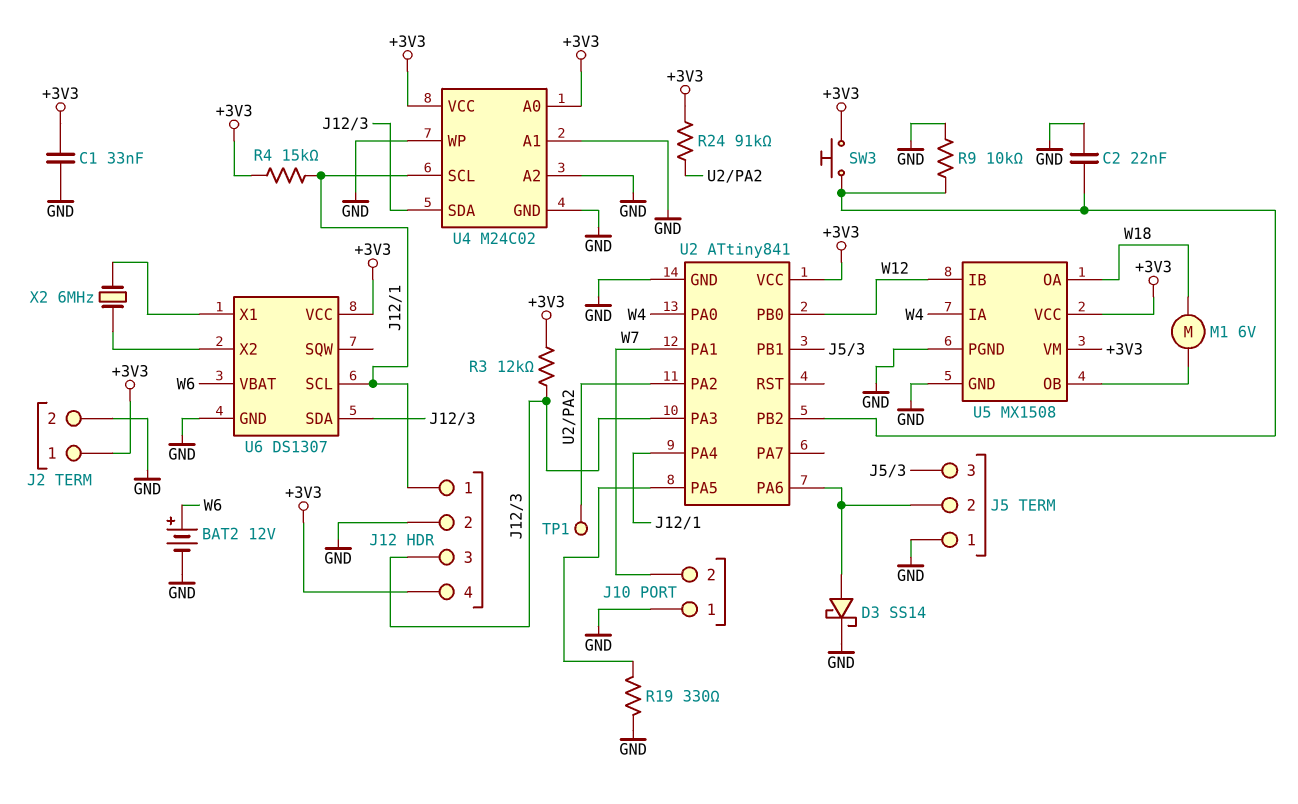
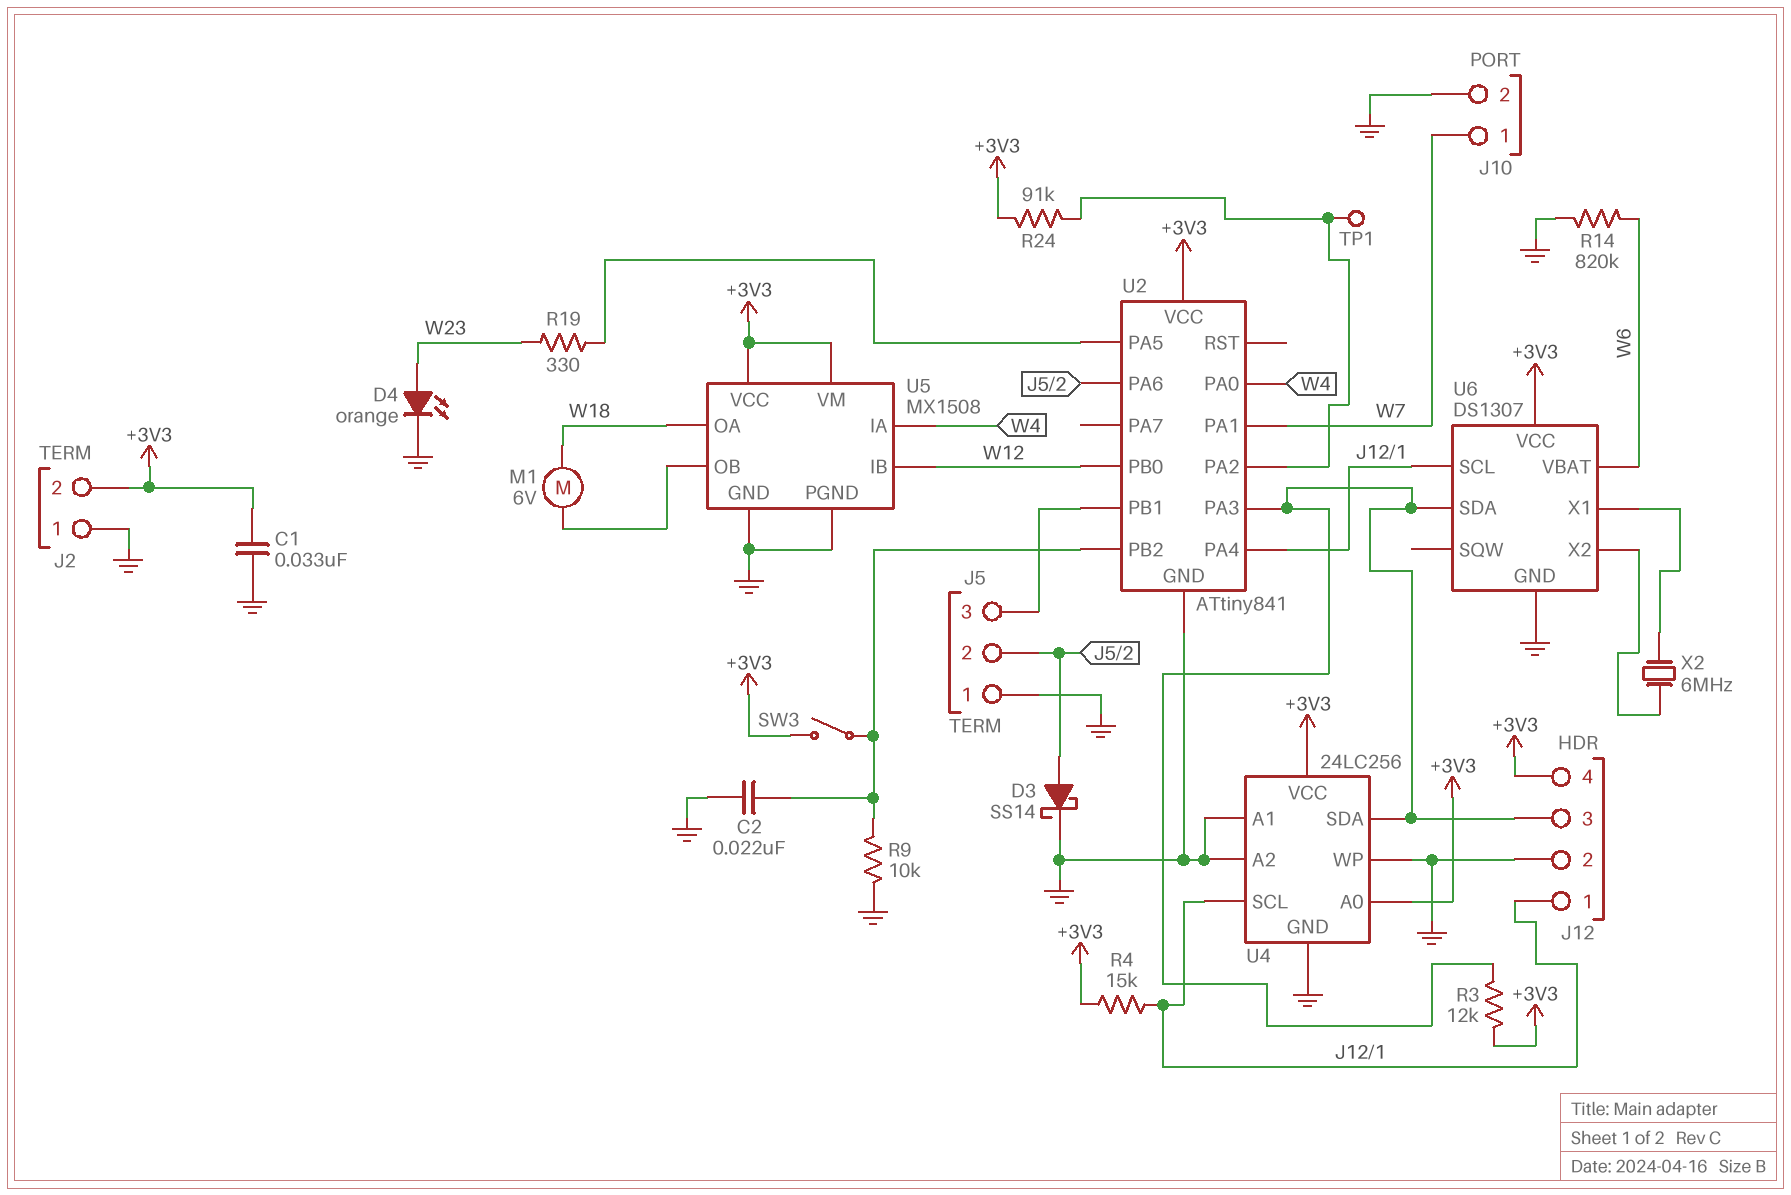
BAT2: 12V (plus W6, minus GND) -> none
D4: none -> LED orange (A W23, K GND)
J2 pin 1: +3V3 -> GND
J2 pin 2: GND -> +3V3
J10 pin 1: GND -> W7
J10 pin 2: W7 -> GND
R14: none -> 820k (GND, W6)
R19: 330 (GND, U2/PA5) -> 330 (U2/PA5, W23)
SW3: button (+3V3, U2/PB2) -> switch (+3V3, U2/PB2)
U4: M24C02 -> 24LC256

